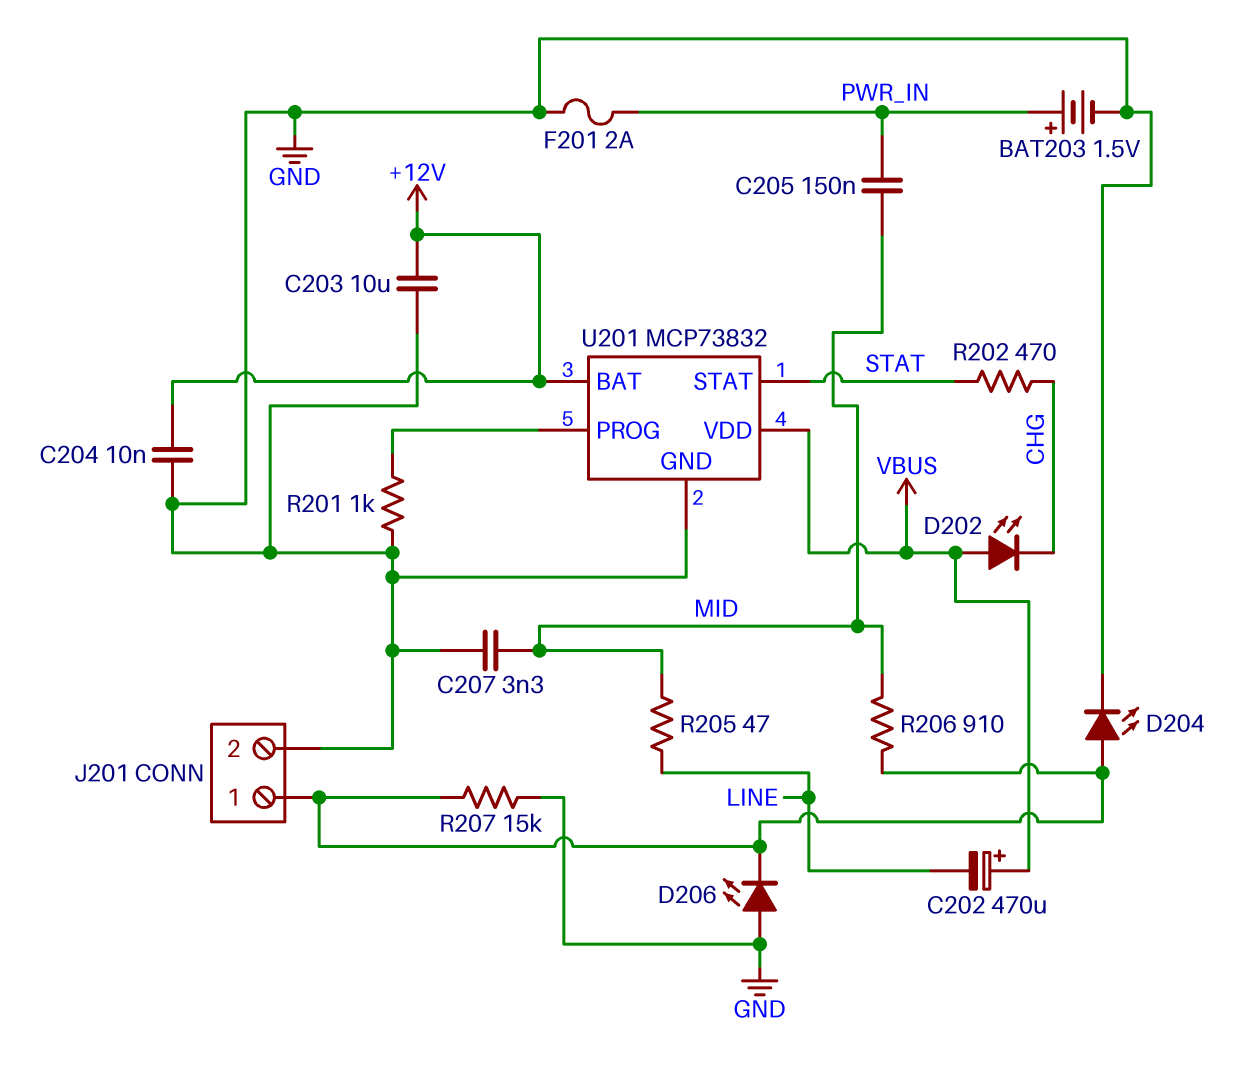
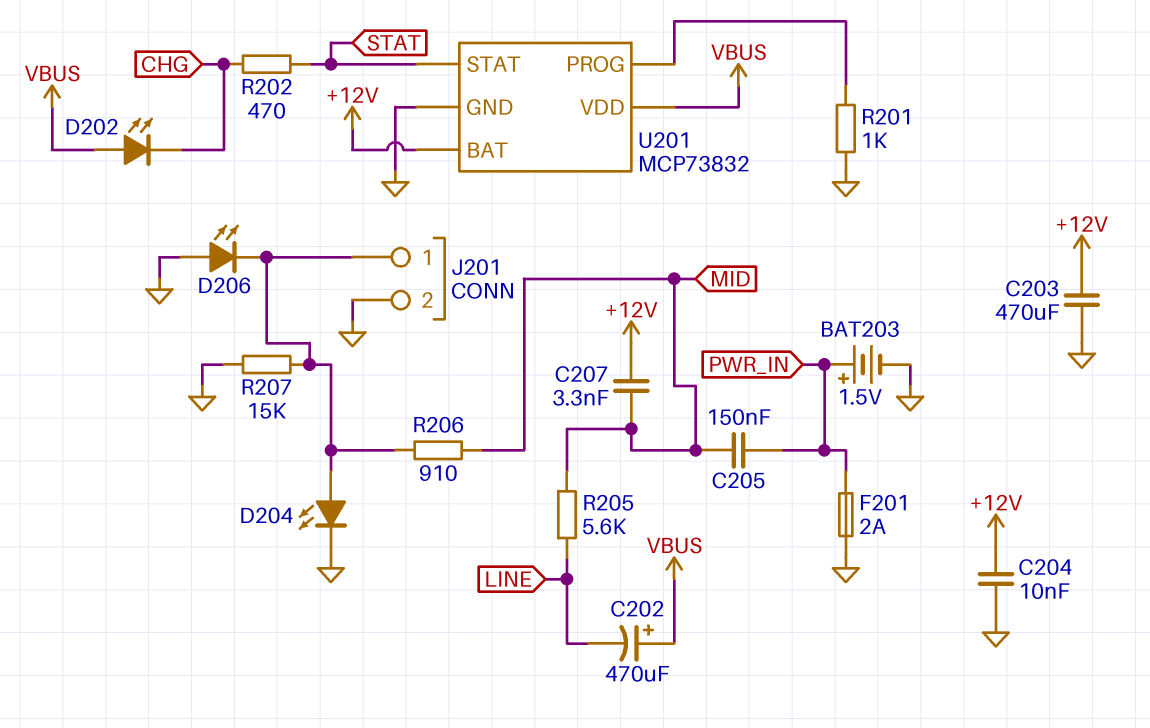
C203: 10uF (+12V, GND) -> 470uF (+12V, GND)
C207: 3.3nF (GND, MID) -> 3.3nF (+12V, MID)
R205: 47 (LINE, MID) -> 5.6k (LINE, MID)

